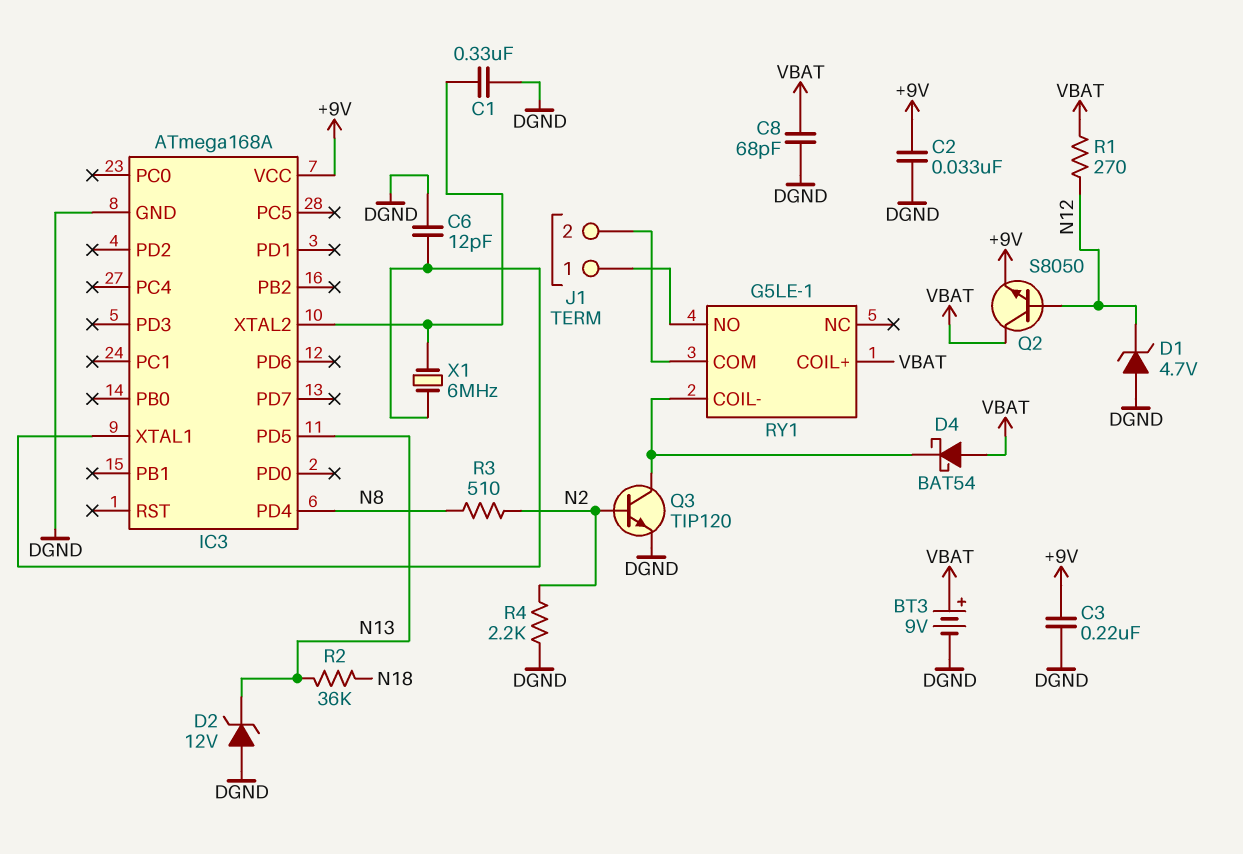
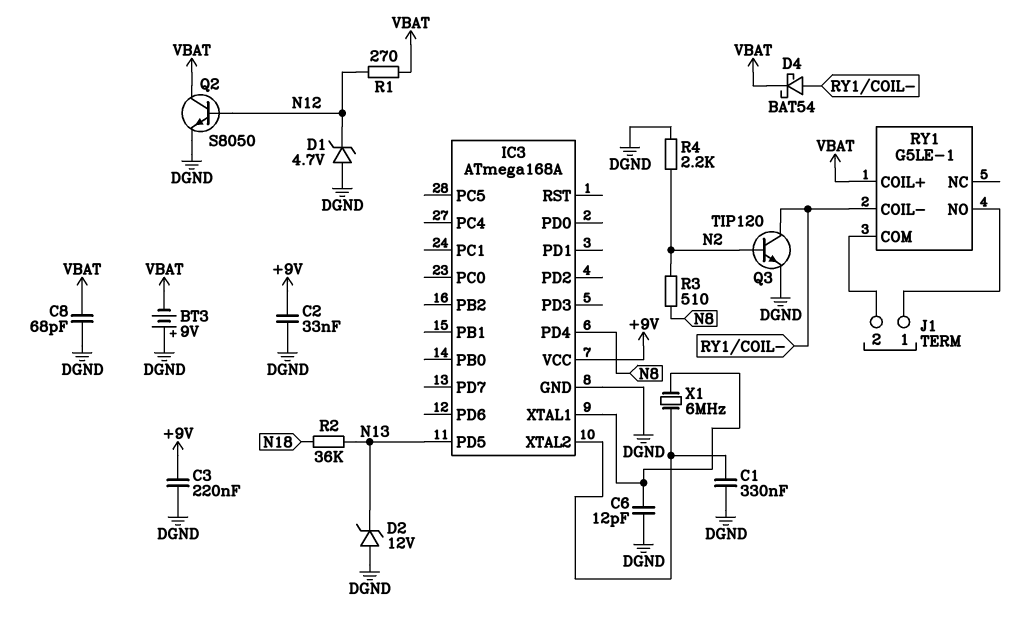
BT3: 9V (plus VBAT, minus DGND) -> 9V (plus DGND, minus VBAT)
D4: schottky BAT54 (A VBAT, K RY1/COIL-) -> schottky BAT54 (A RY1/COIL-, K VBAT)
Q2: NPN S8050 (B N12, C VBAT, E +9V) -> NPN S8050 (B N12, C VBAT, E DGND)

